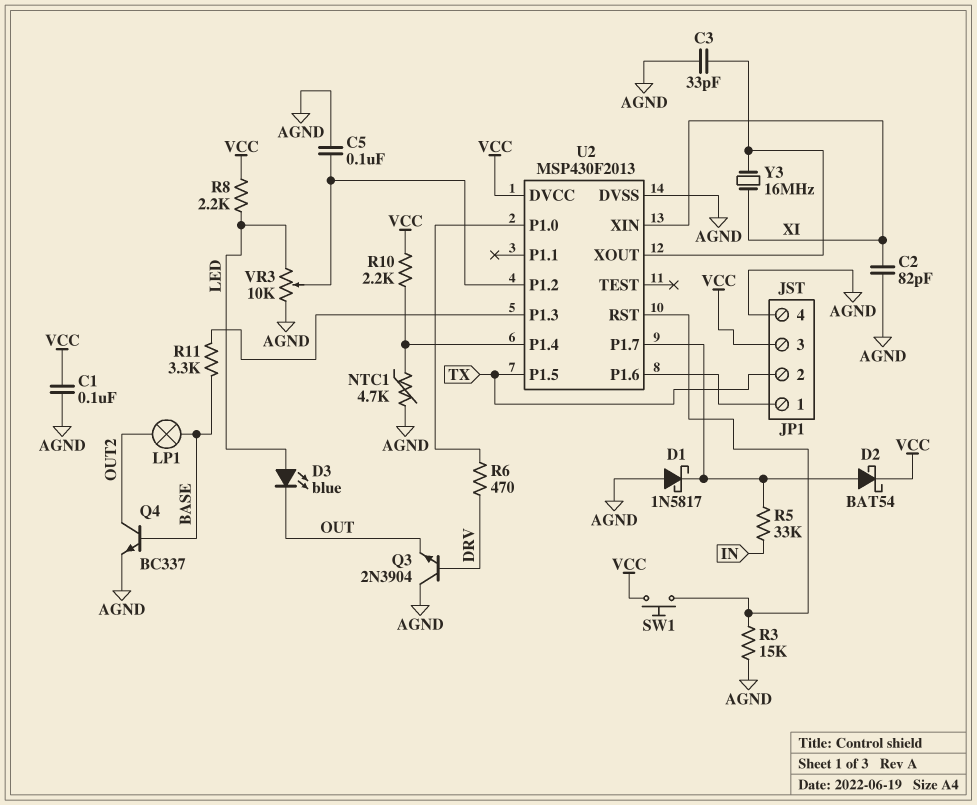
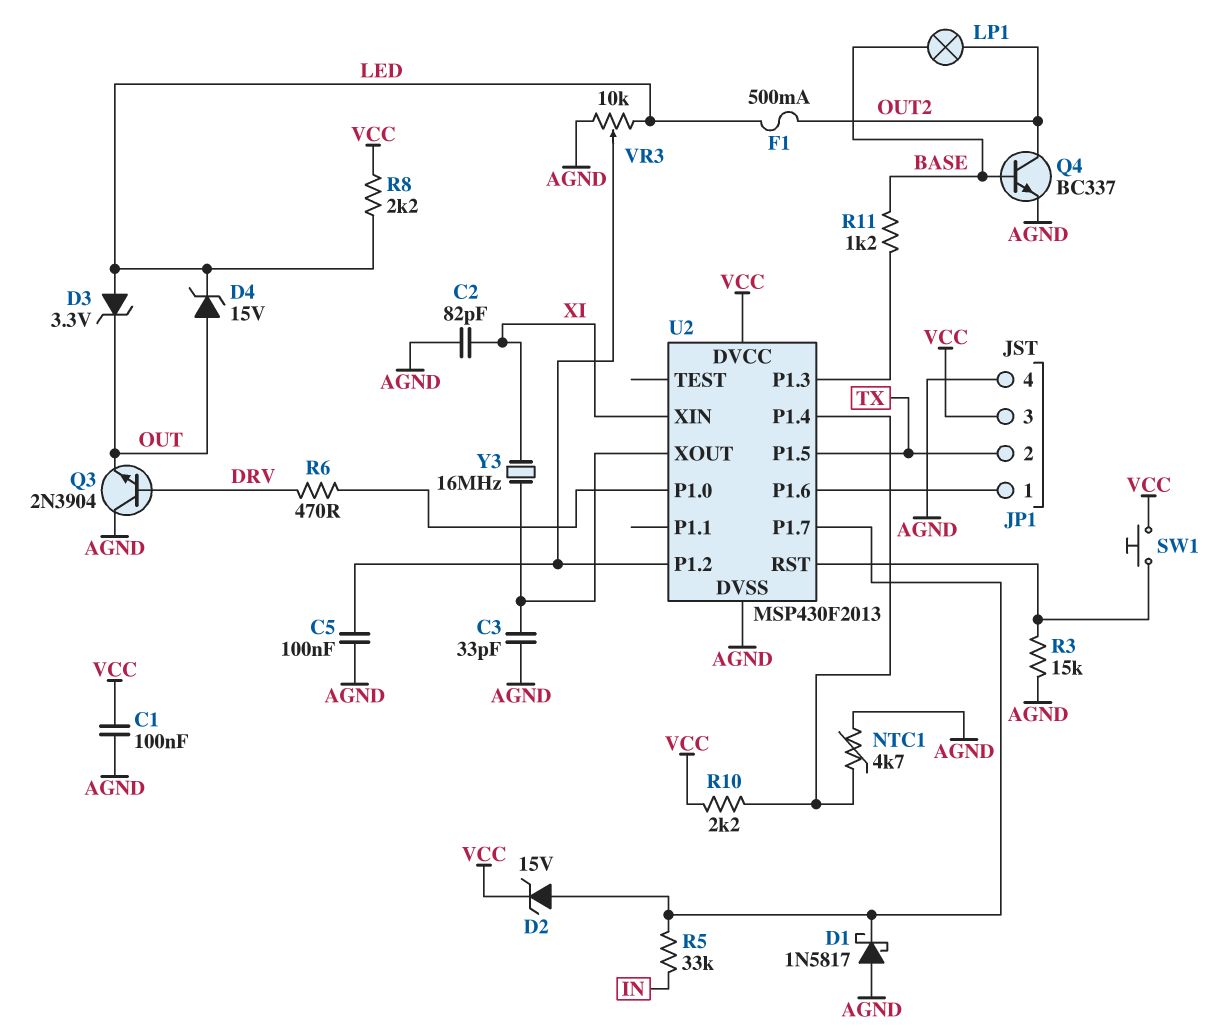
D2: schottky BAT54 (A U2/P1.7, K VCC) -> zener 15V (A U2/P1.7, K VCC)
D3: LED blue (A LED, K OUT) -> zener 3.3V (A LED, K OUT)
D4: none -> zener 15V (A OUT, K LED)
F1: none -> 500mA (LED, OUT2)
R11: 3.3k (BASE, U2/P1.3) -> 1.2k (BASE, U2/P1.3)

